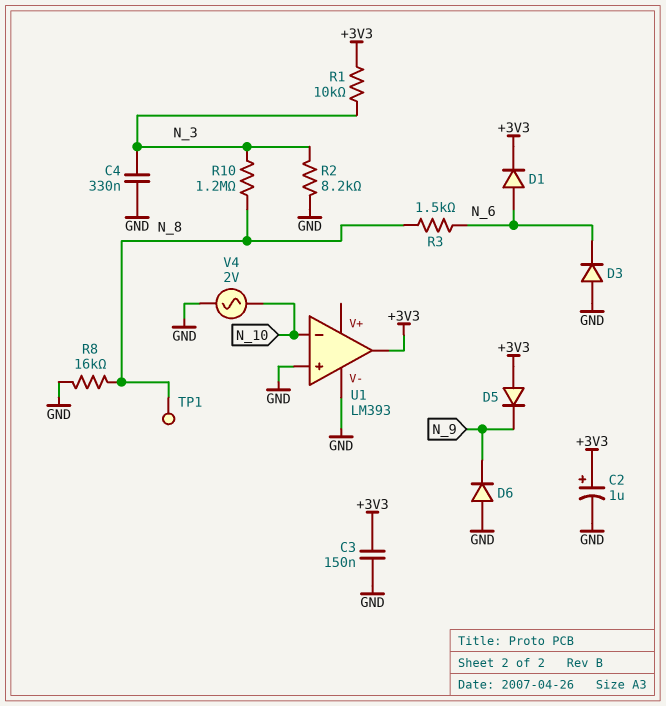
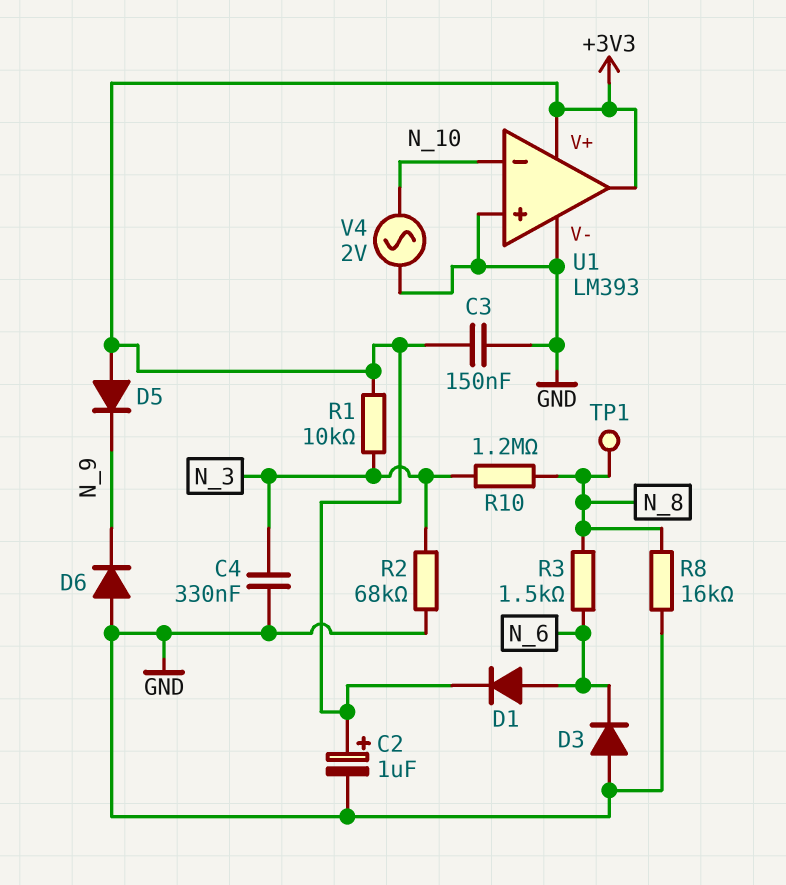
R2: 8.2k (GND, N_3) -> 68k (GND, N_3)
U1 pin V+: none -> +3V3

